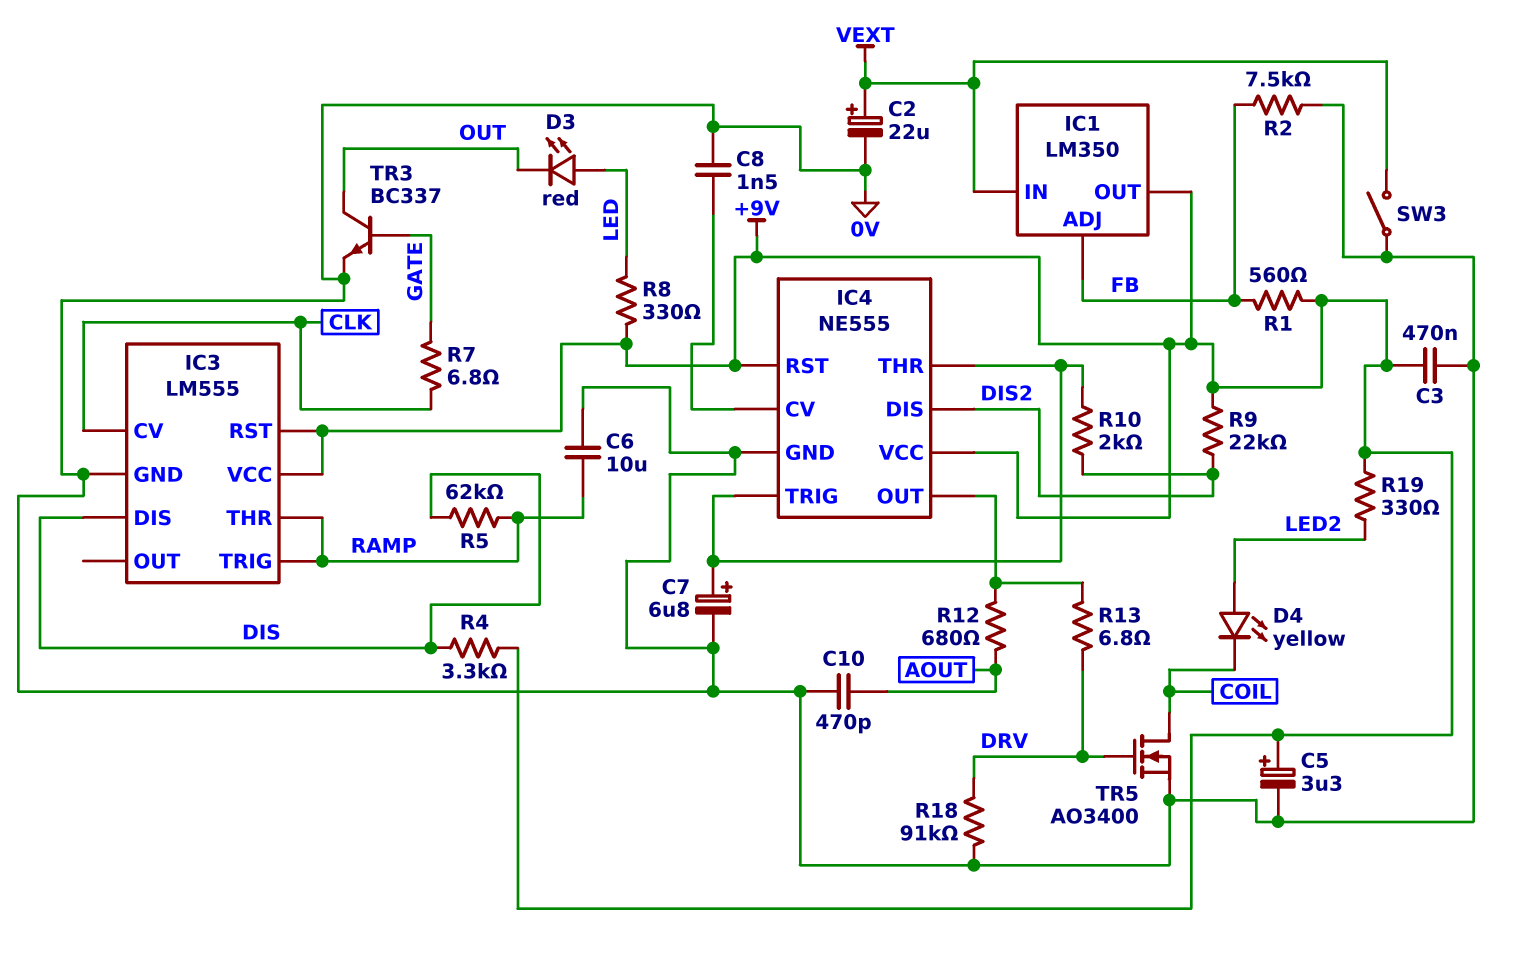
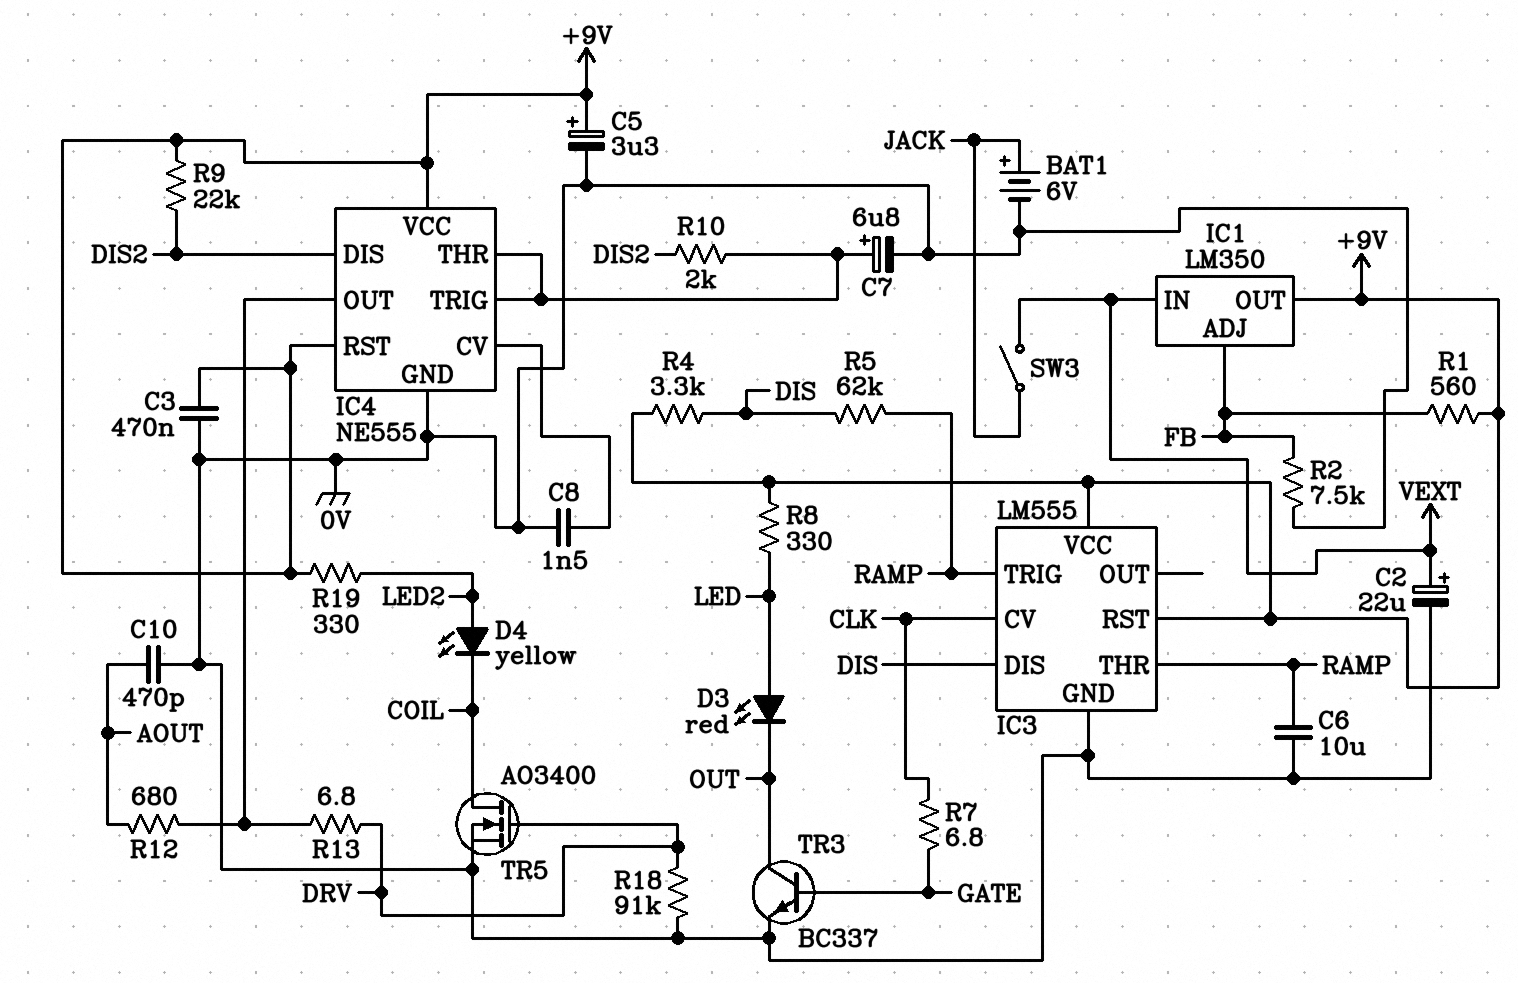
BAT1: none -> 6V (plus JACK, minus 0V)
SW3: switch (0V, VEXT) -> switch (JACK, VEXT)

